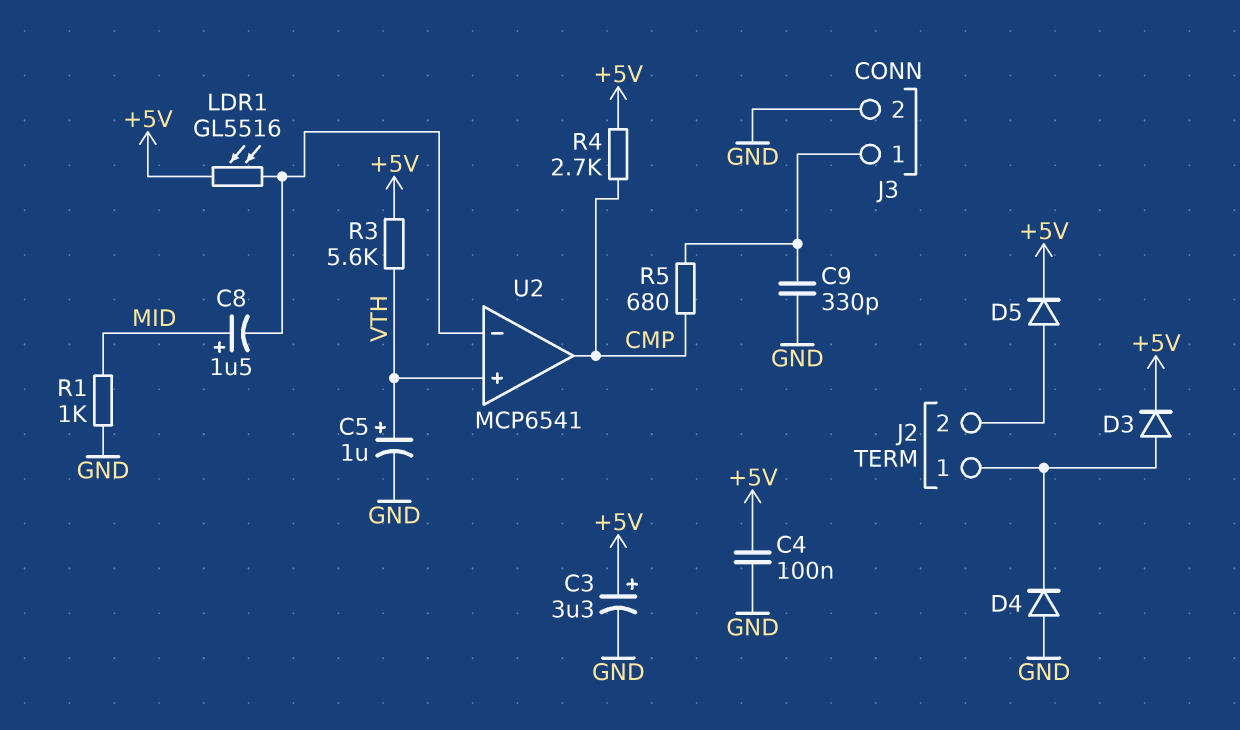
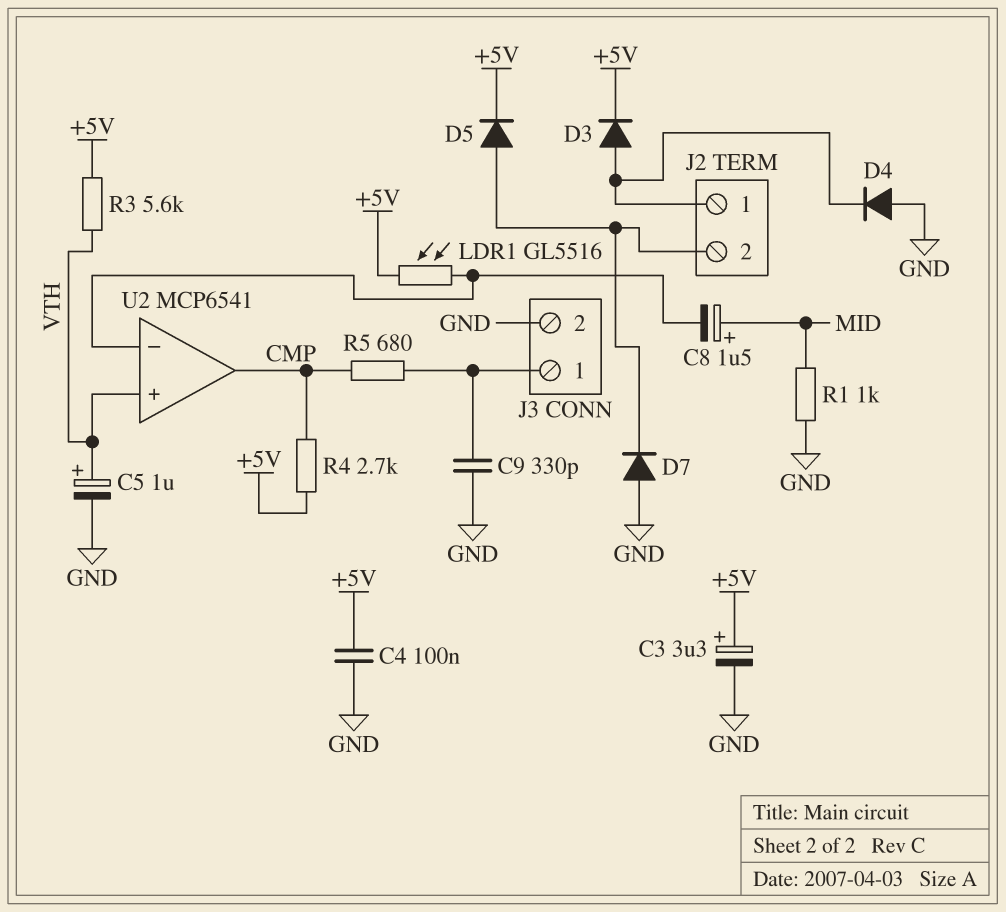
D7: none -> diode (A GND, K J2/2)

